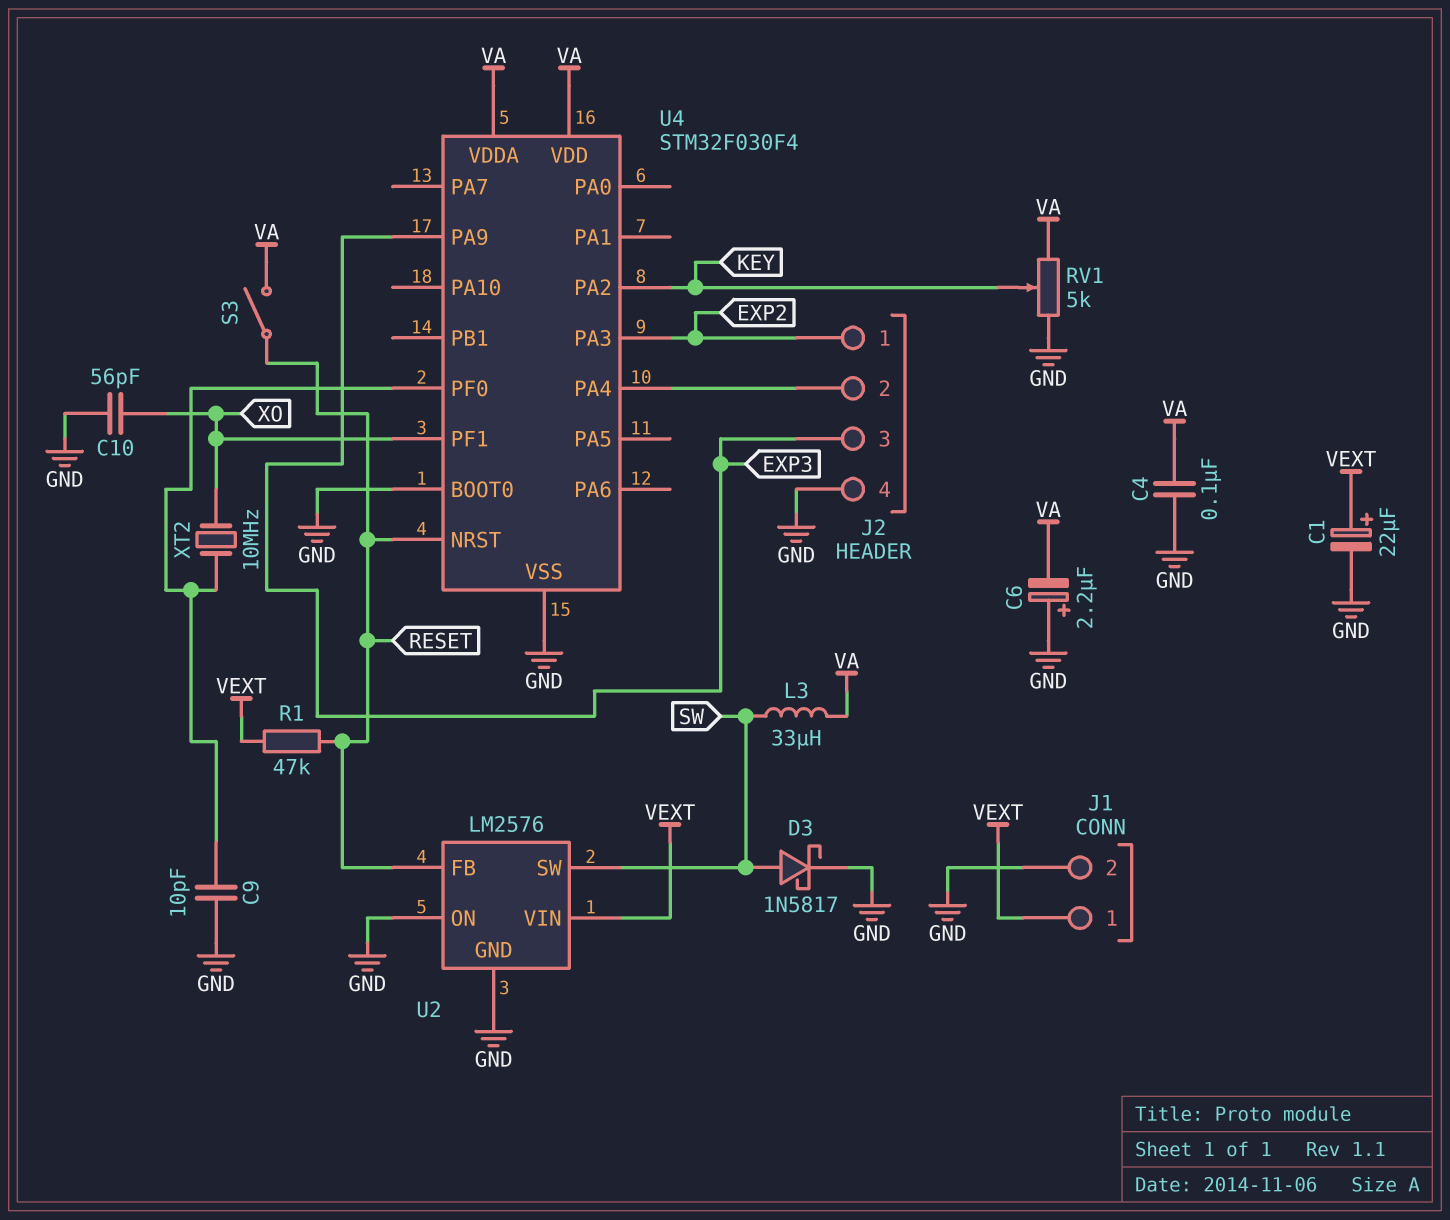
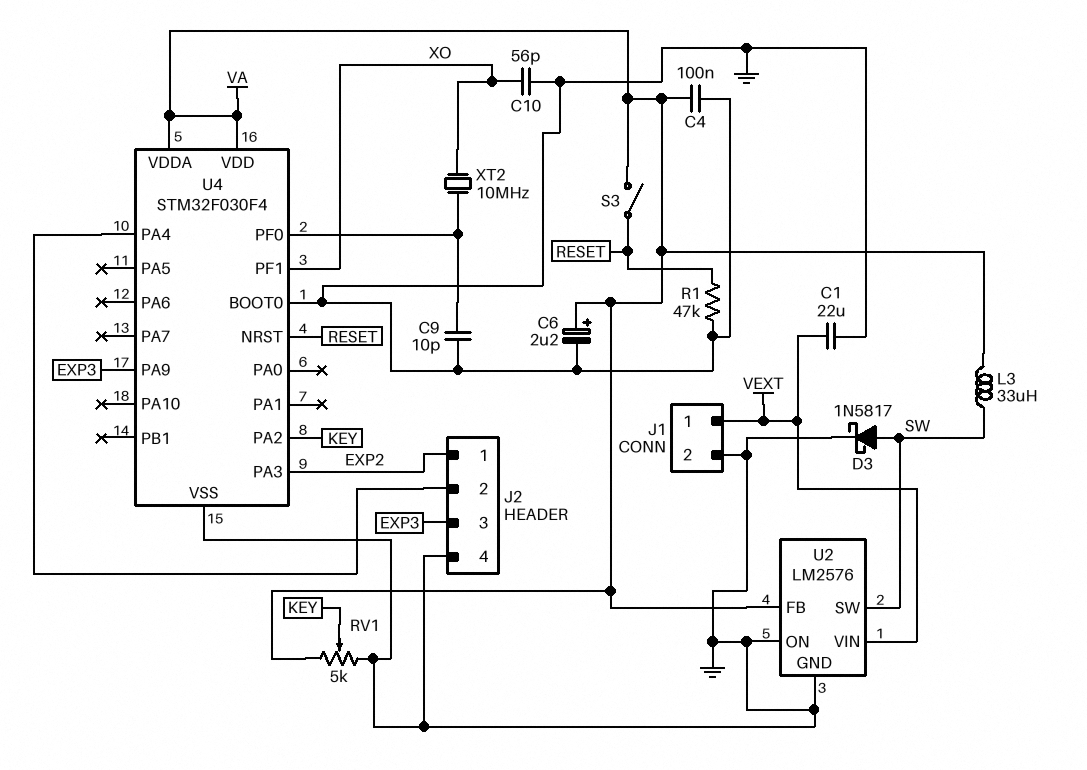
C1: 22uF (plus VEXT, minus GND) -> 22uF (GND, VEXT)
C6: 2.2uF (plus GND, minus VA) -> 2.2uF (plus VA, minus GND)
R1: 47k (RESET, VEXT) -> 47k (GND, RESET)
U2 pin FB: RESET -> VA

